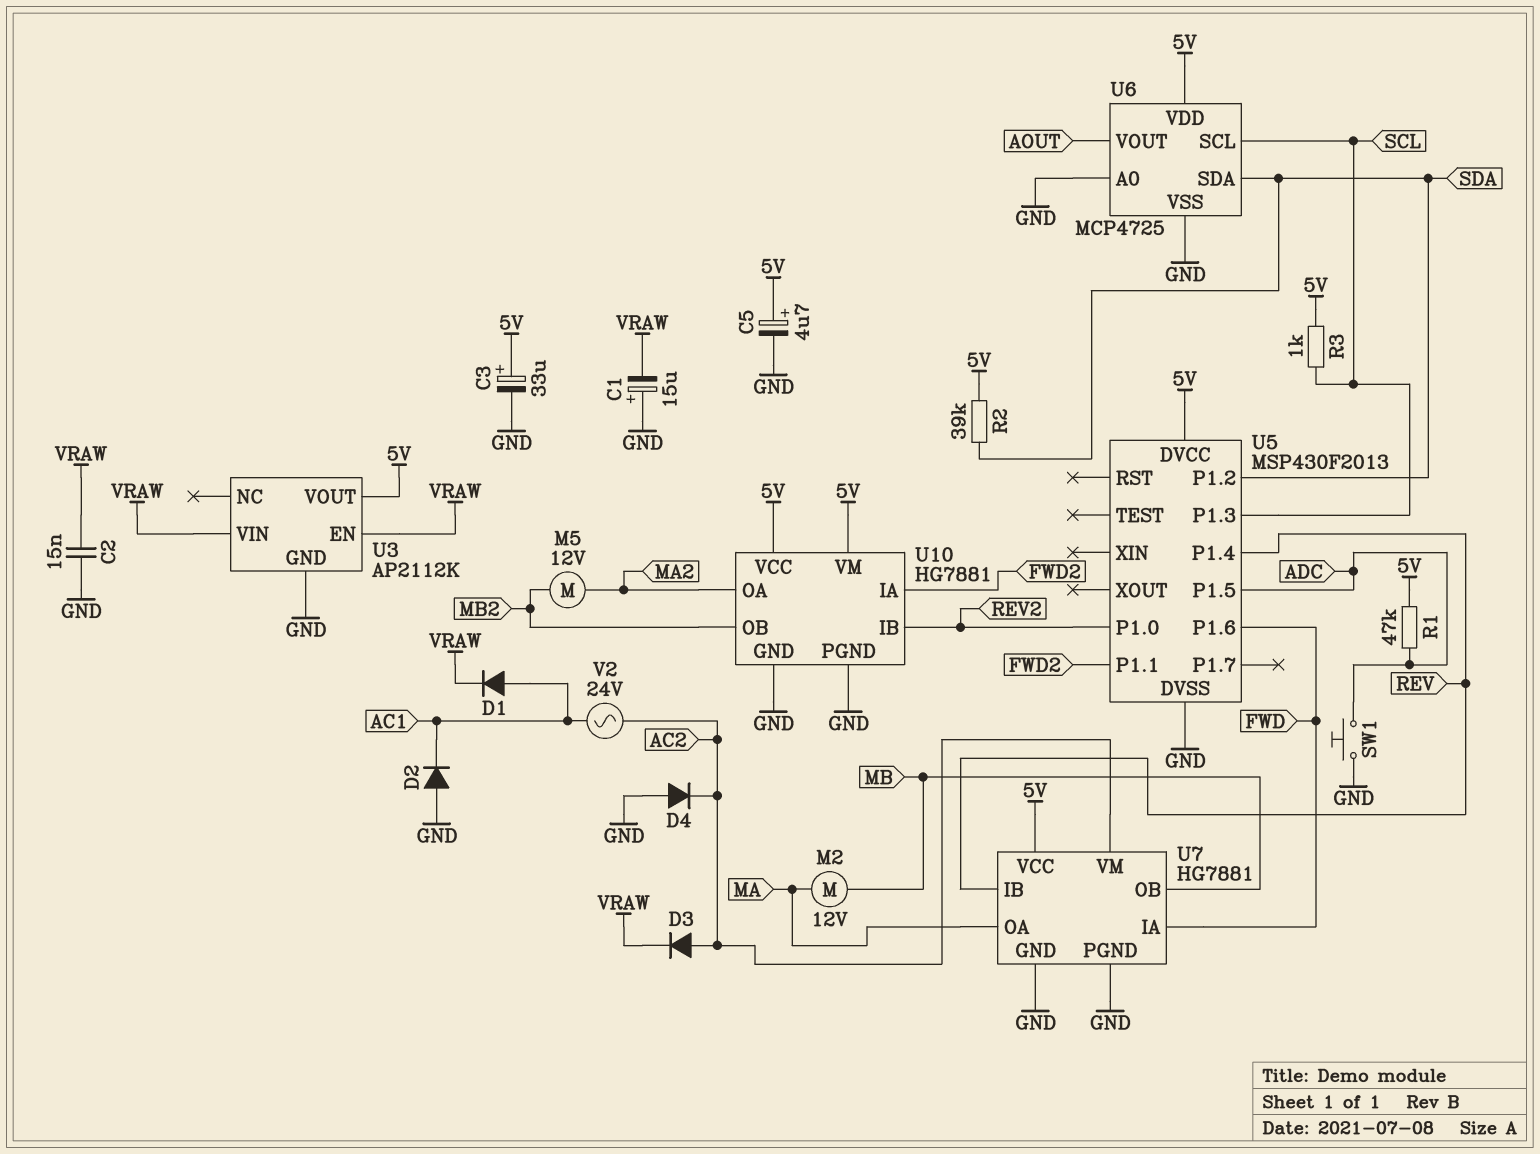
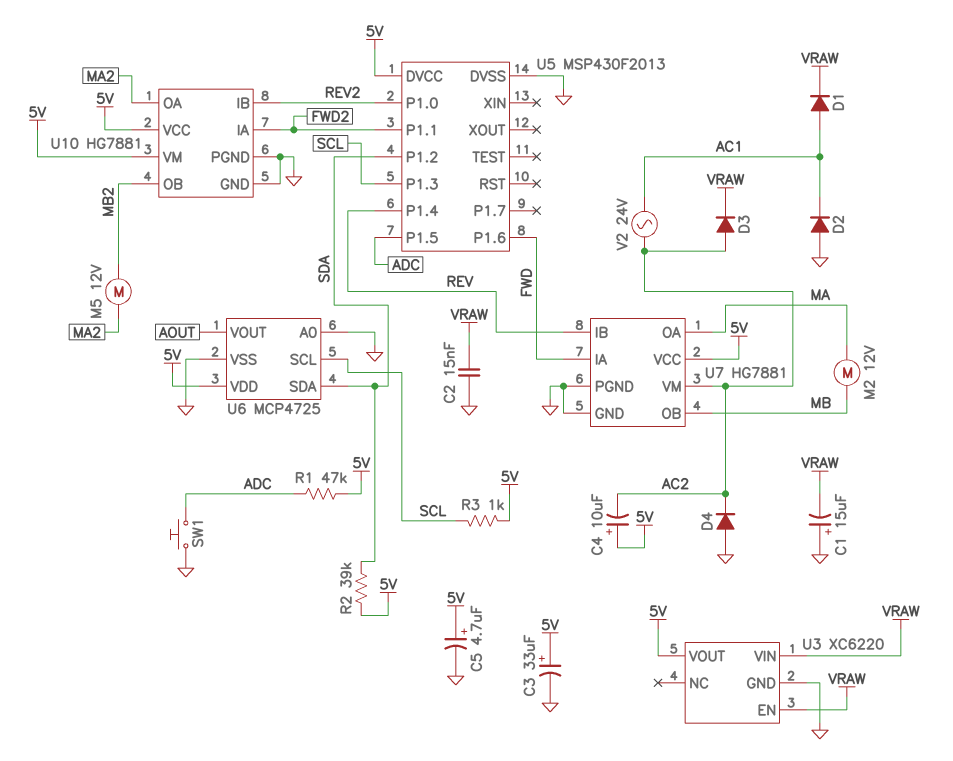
C4: none -> 10uF (plus 5V, minus AC2)
U3: AP2112K -> XC6220

